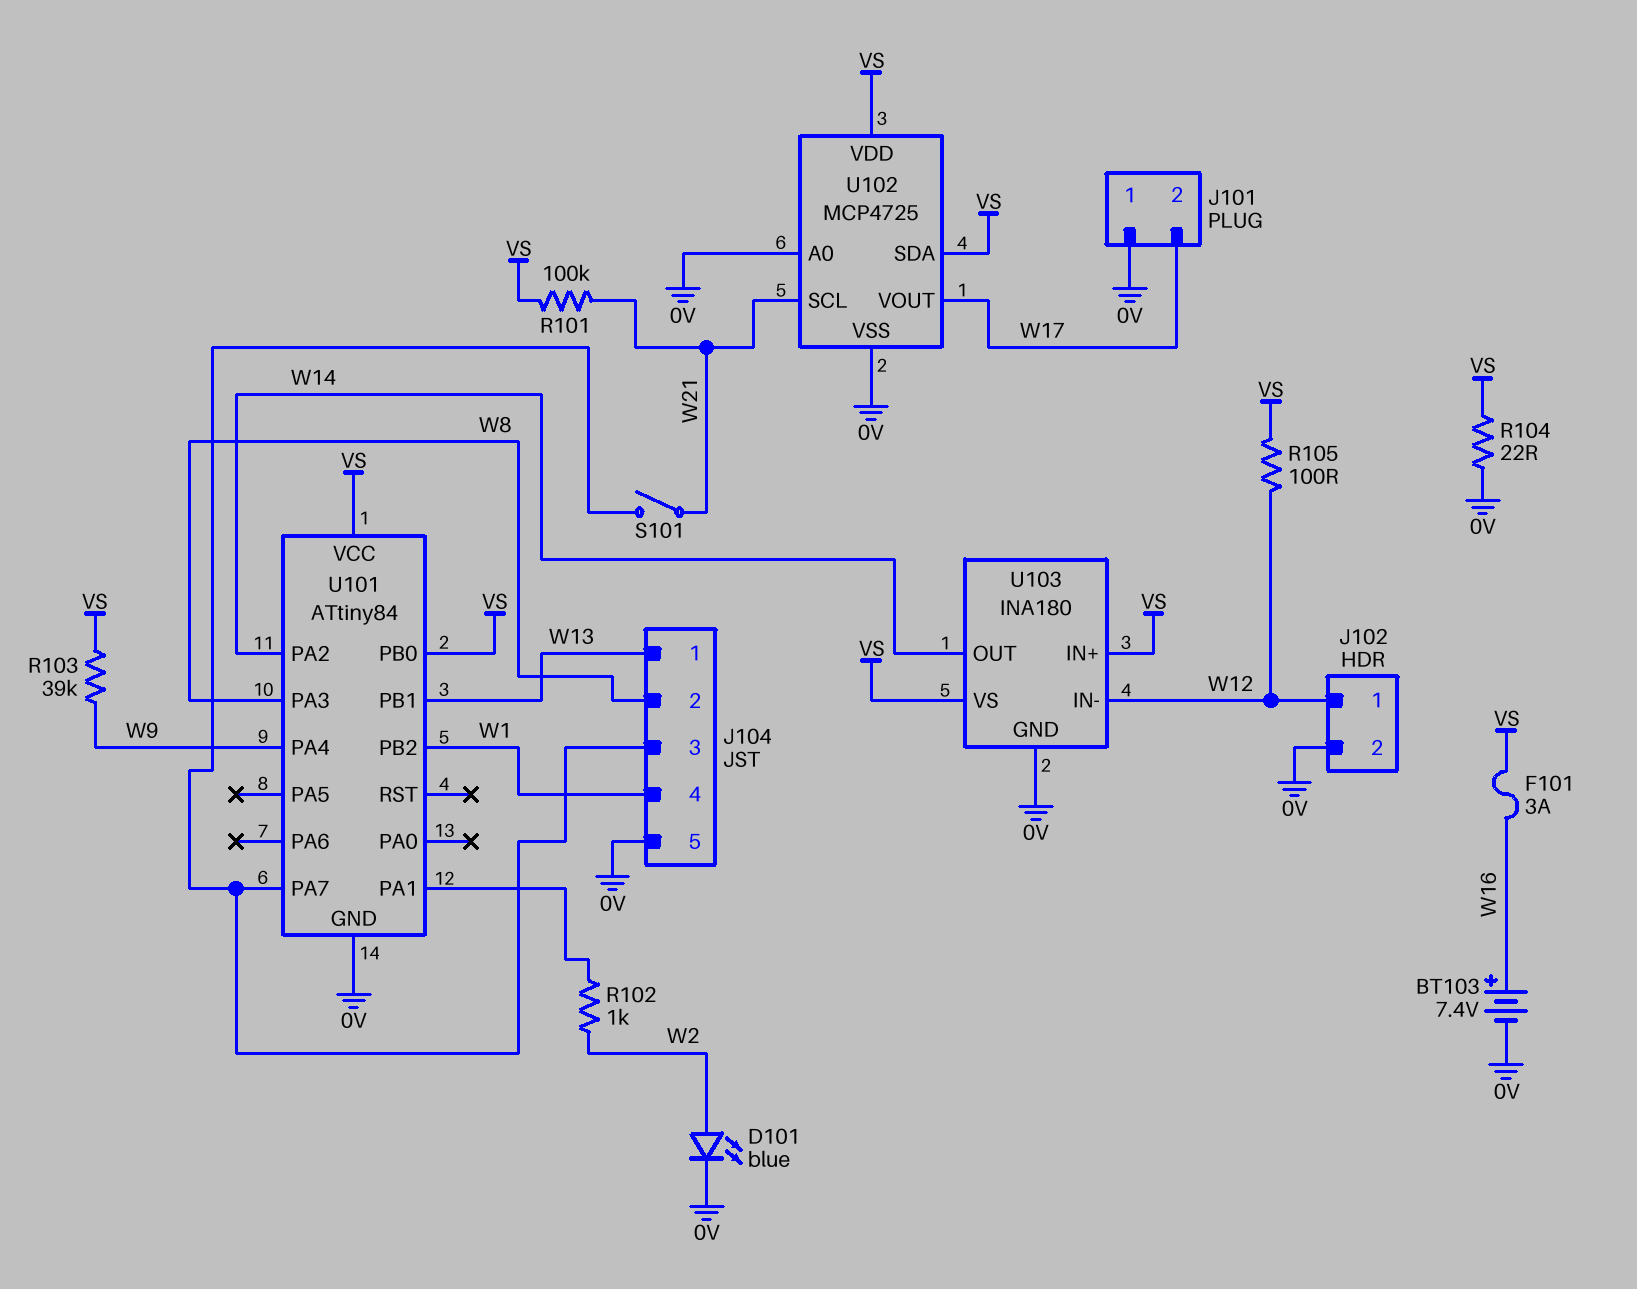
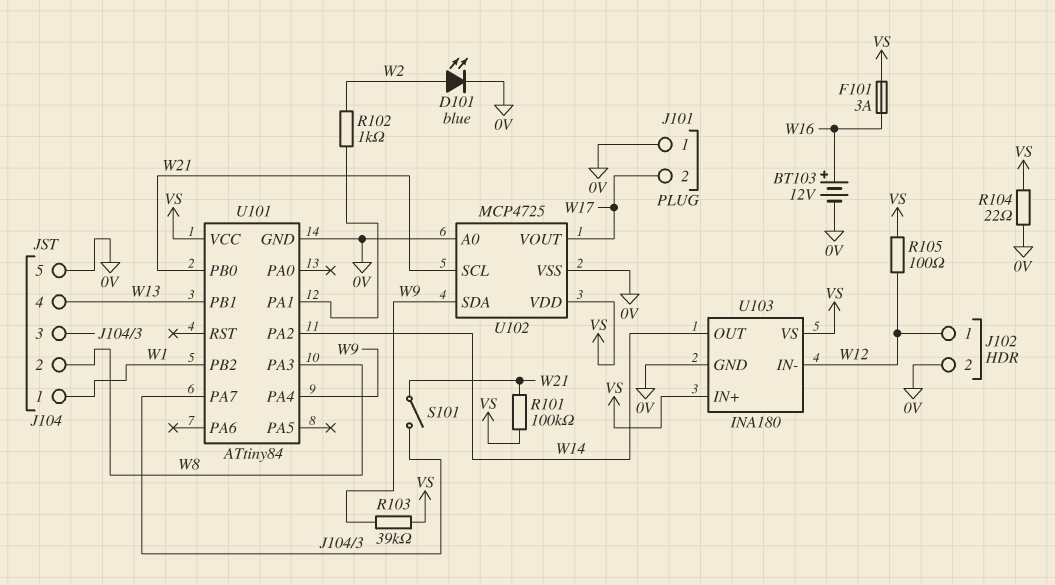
BT103: 7.4V (plus W16, minus 0V) -> 12V (plus W16, minus 0V)
J104 pin 1: W13 -> W1
J104 pin 4: W1 -> W13
U101 pin PB0: VS -> W21
U102 pin SDA: VS -> W9

